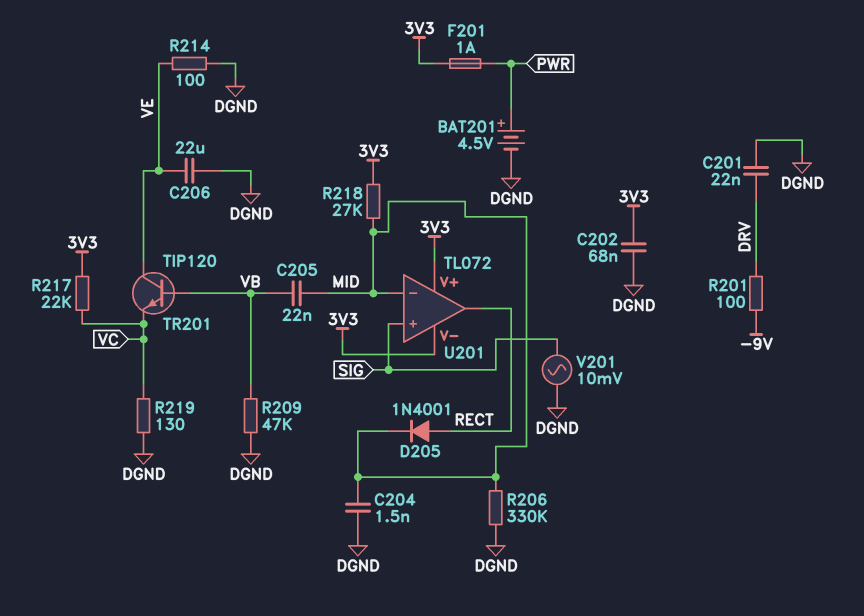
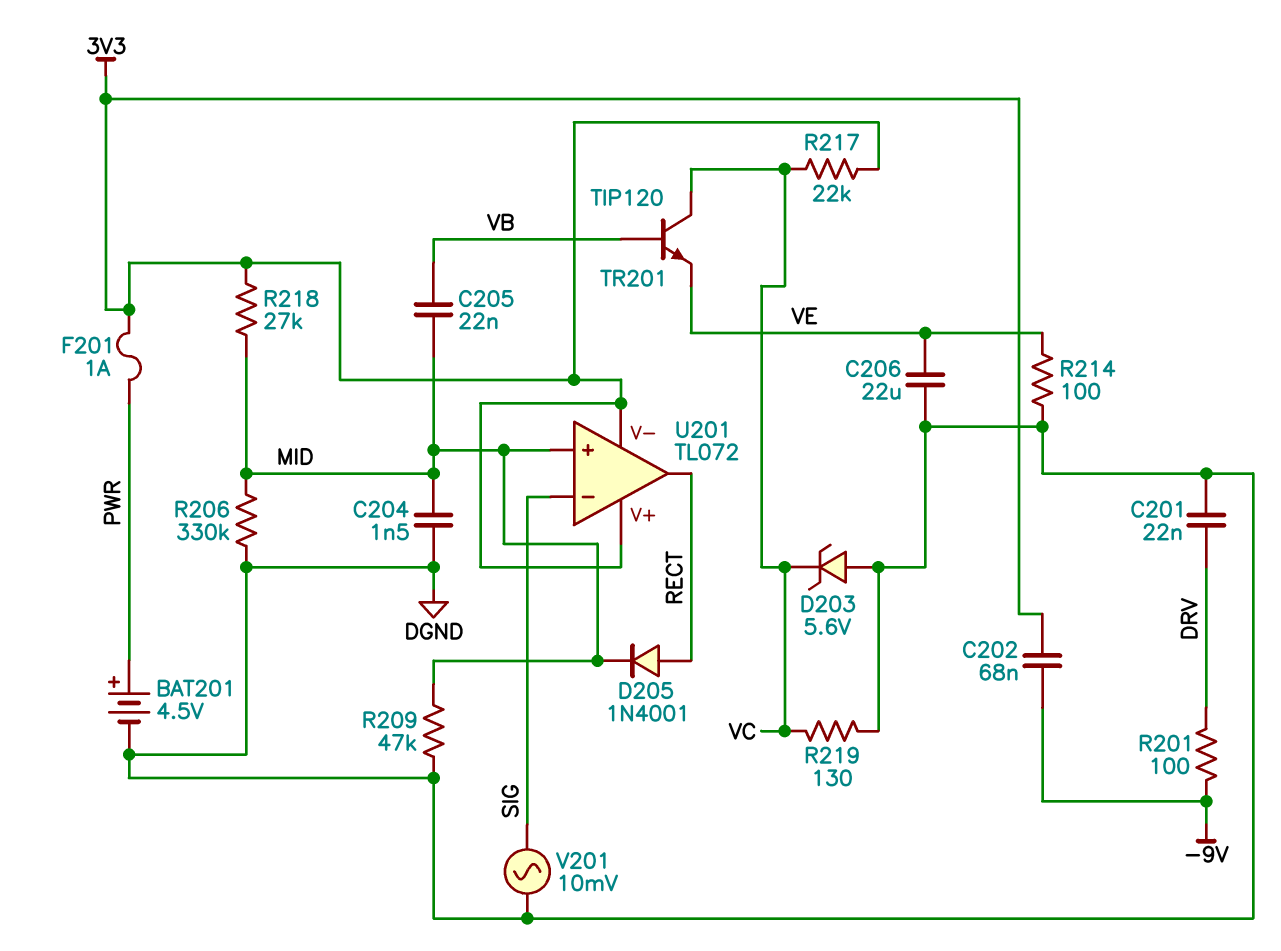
C202: 68nF (3V3, DGND) -> 68nF (-9V, 3V3)
D203: none -> zener 5.6V (A DGND, K VC)
R209: 47k (DGND, VB) -> 47k (DGND, MID)
TR201: NPN TIP120 (B VB, C VE, E VC) -> NPN TIP120 (B VB, C VC, E VE)
U201 pin in+: SIG -> MID
U201 pin in-: MID -> SIG

